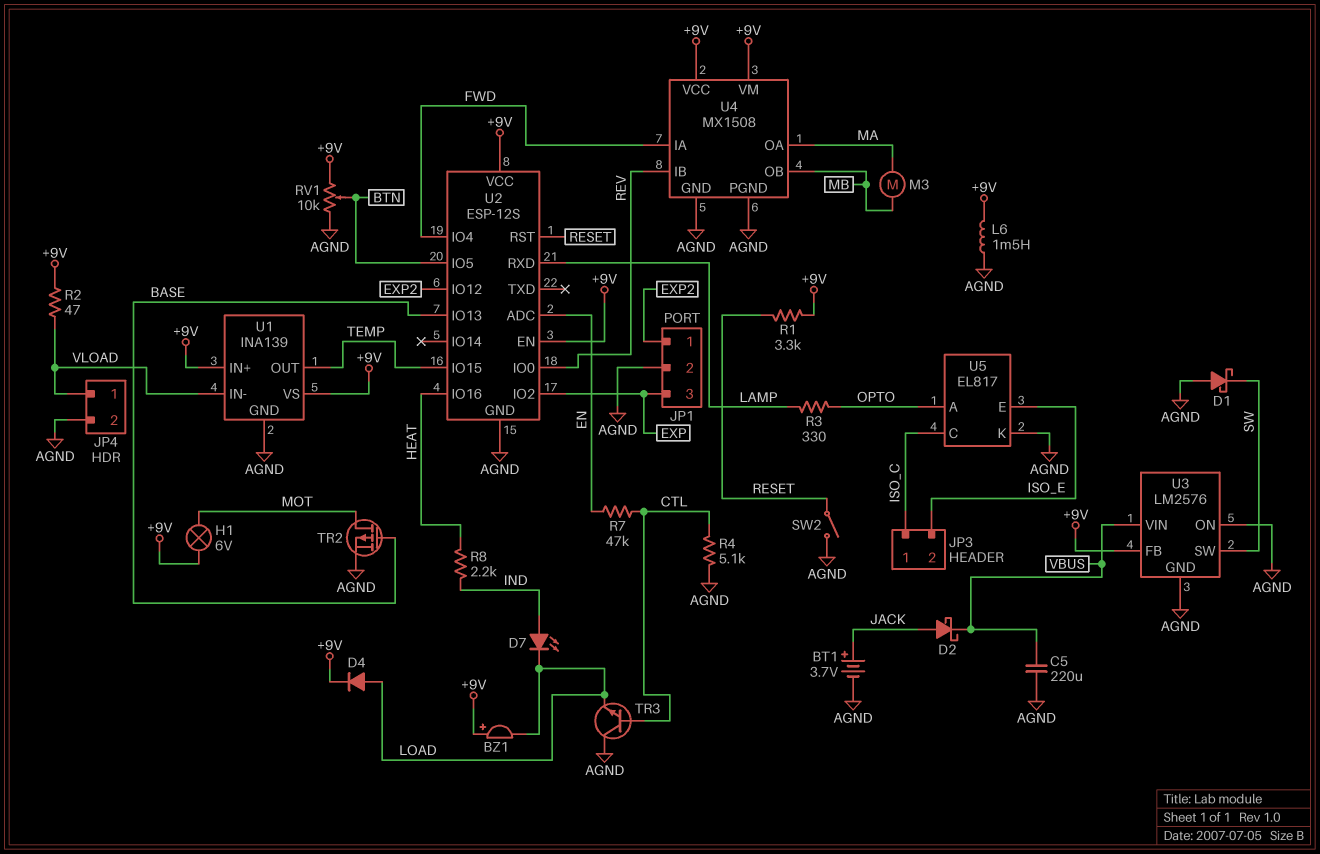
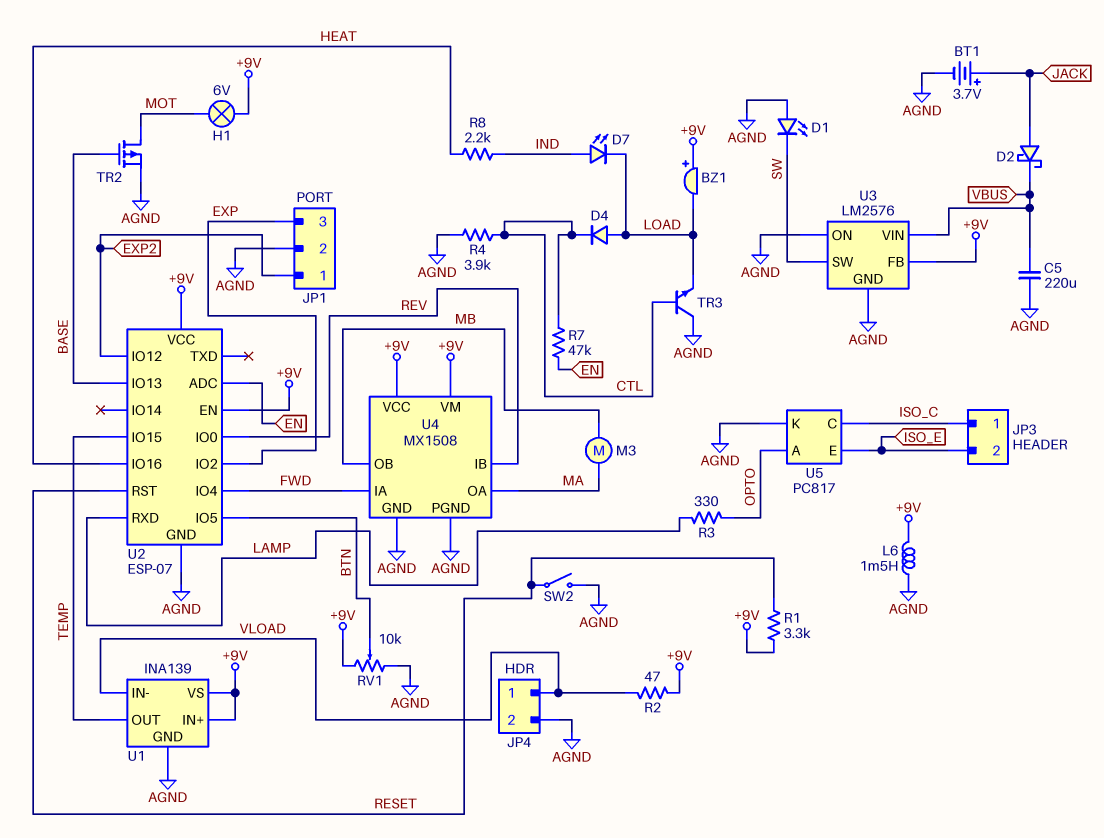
D1: schottky (A AGND, K SW) -> LED (A AGND, K SW)
D4: diode (A LOAD, K +9V) -> diode (A LOAD, K CTL)
R4: 5.1k (AGND, CTL) -> 3.9k (AGND, CTL)
U2: ESP-12S -> ESP-07
U5: EL817 -> PC817

